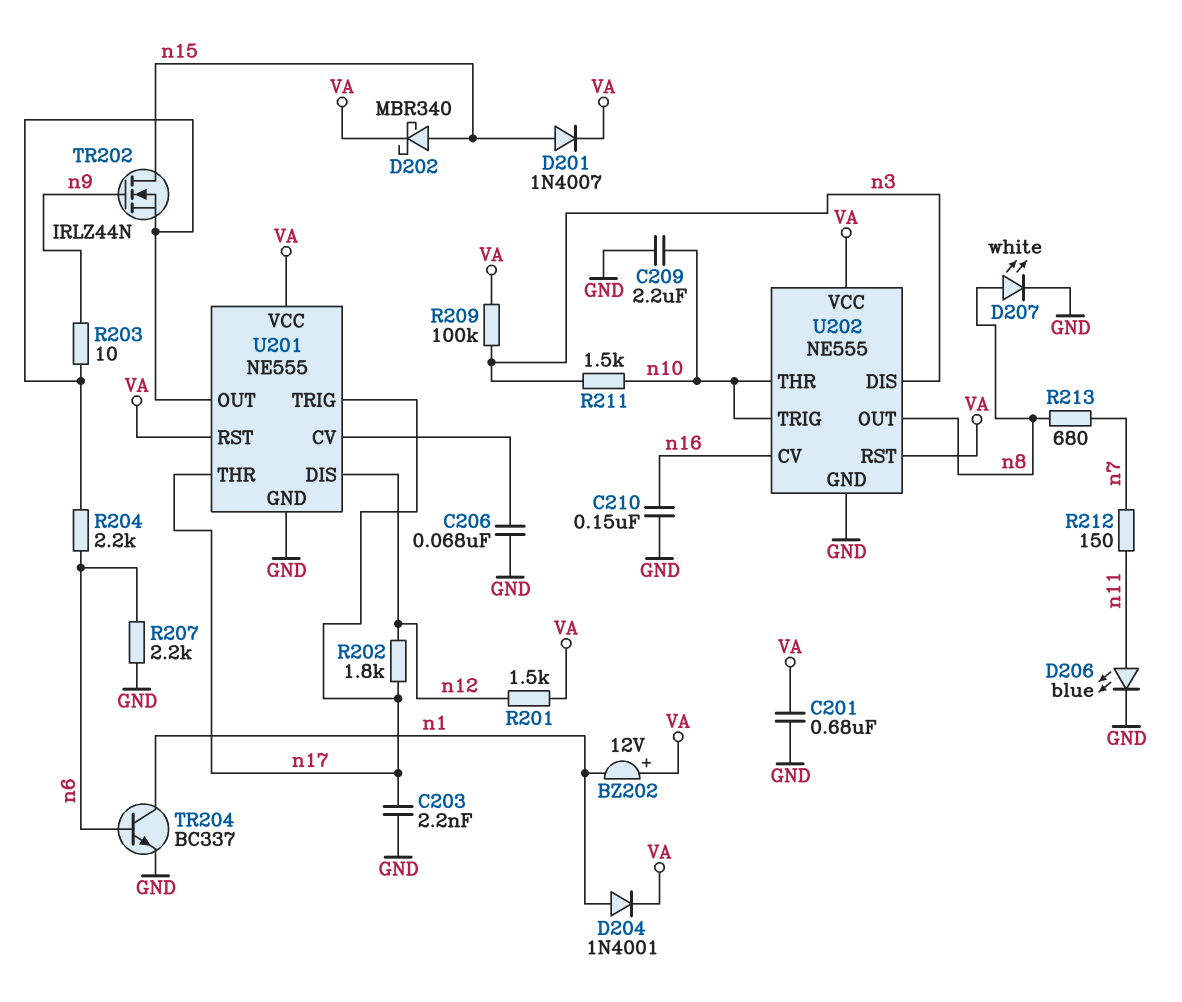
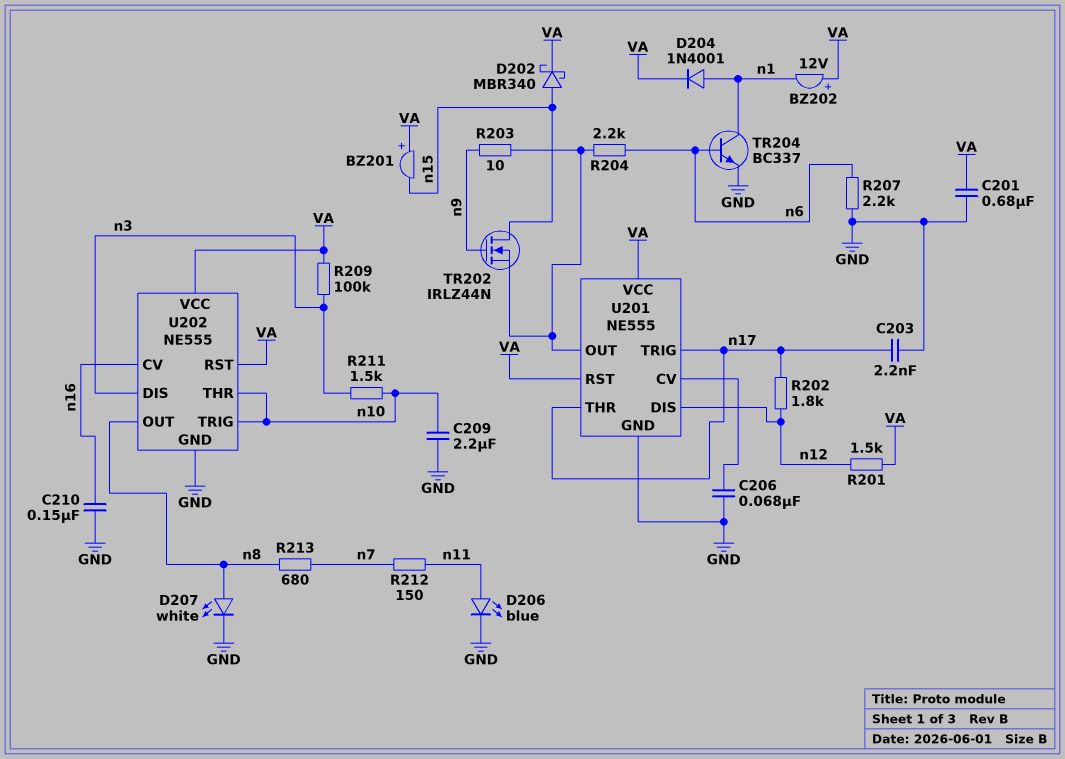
BZ201: none -> buzzer (plus VA, minus n15)
D201: diode 1N4007 (A n15, K VA) -> none

